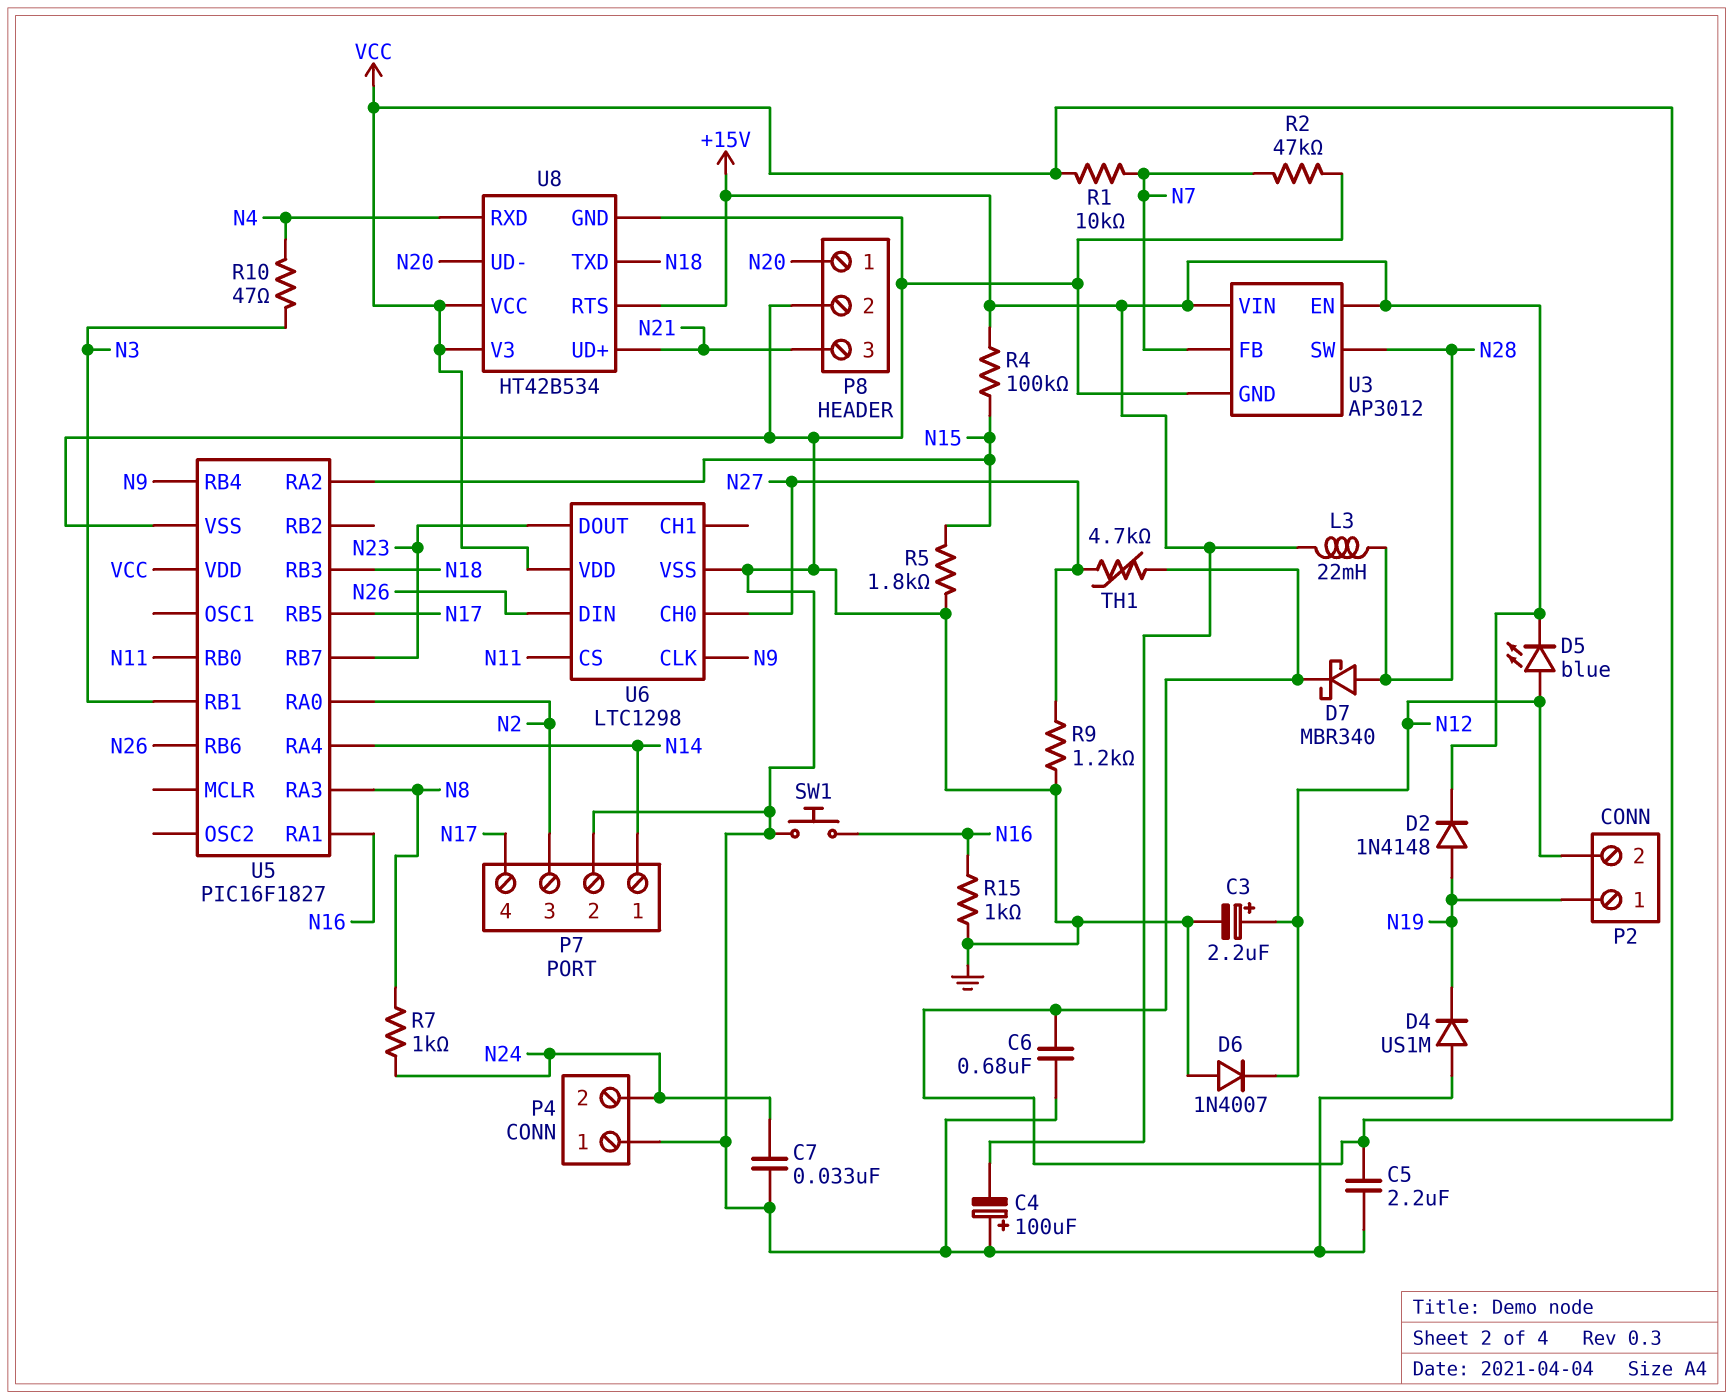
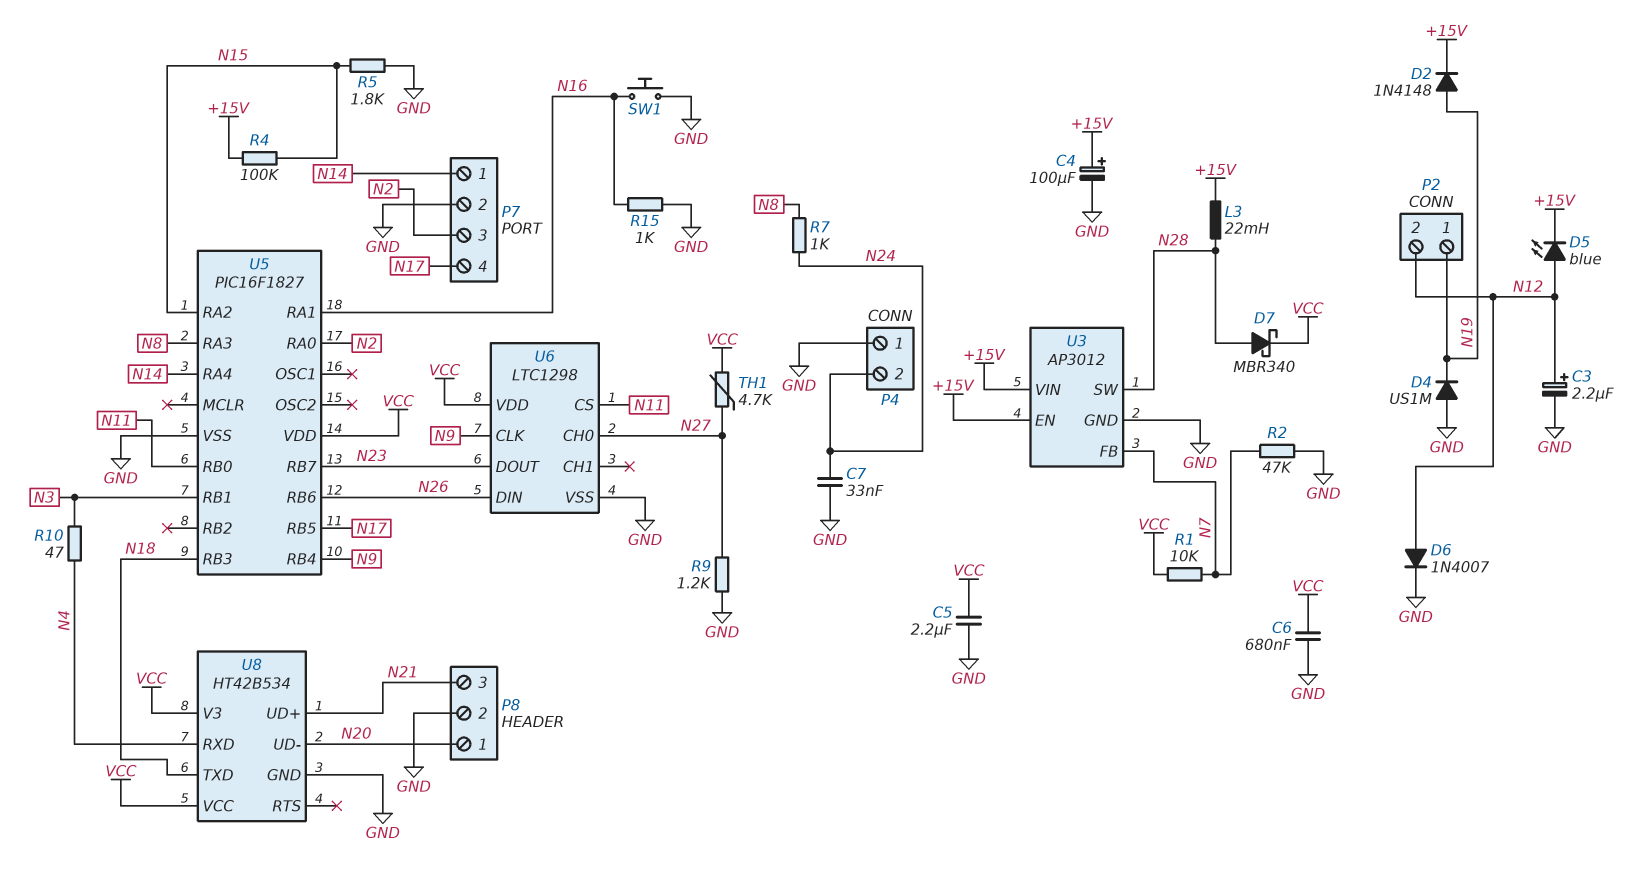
C4: 100uF (plus GND, minus +15V) -> 100uF (plus +15V, minus GND)
D6: diode 1N4007 (A GND, K N12) -> diode 1N4007 (A N12, K GND)
U8 pin RTS: +15V -> none

